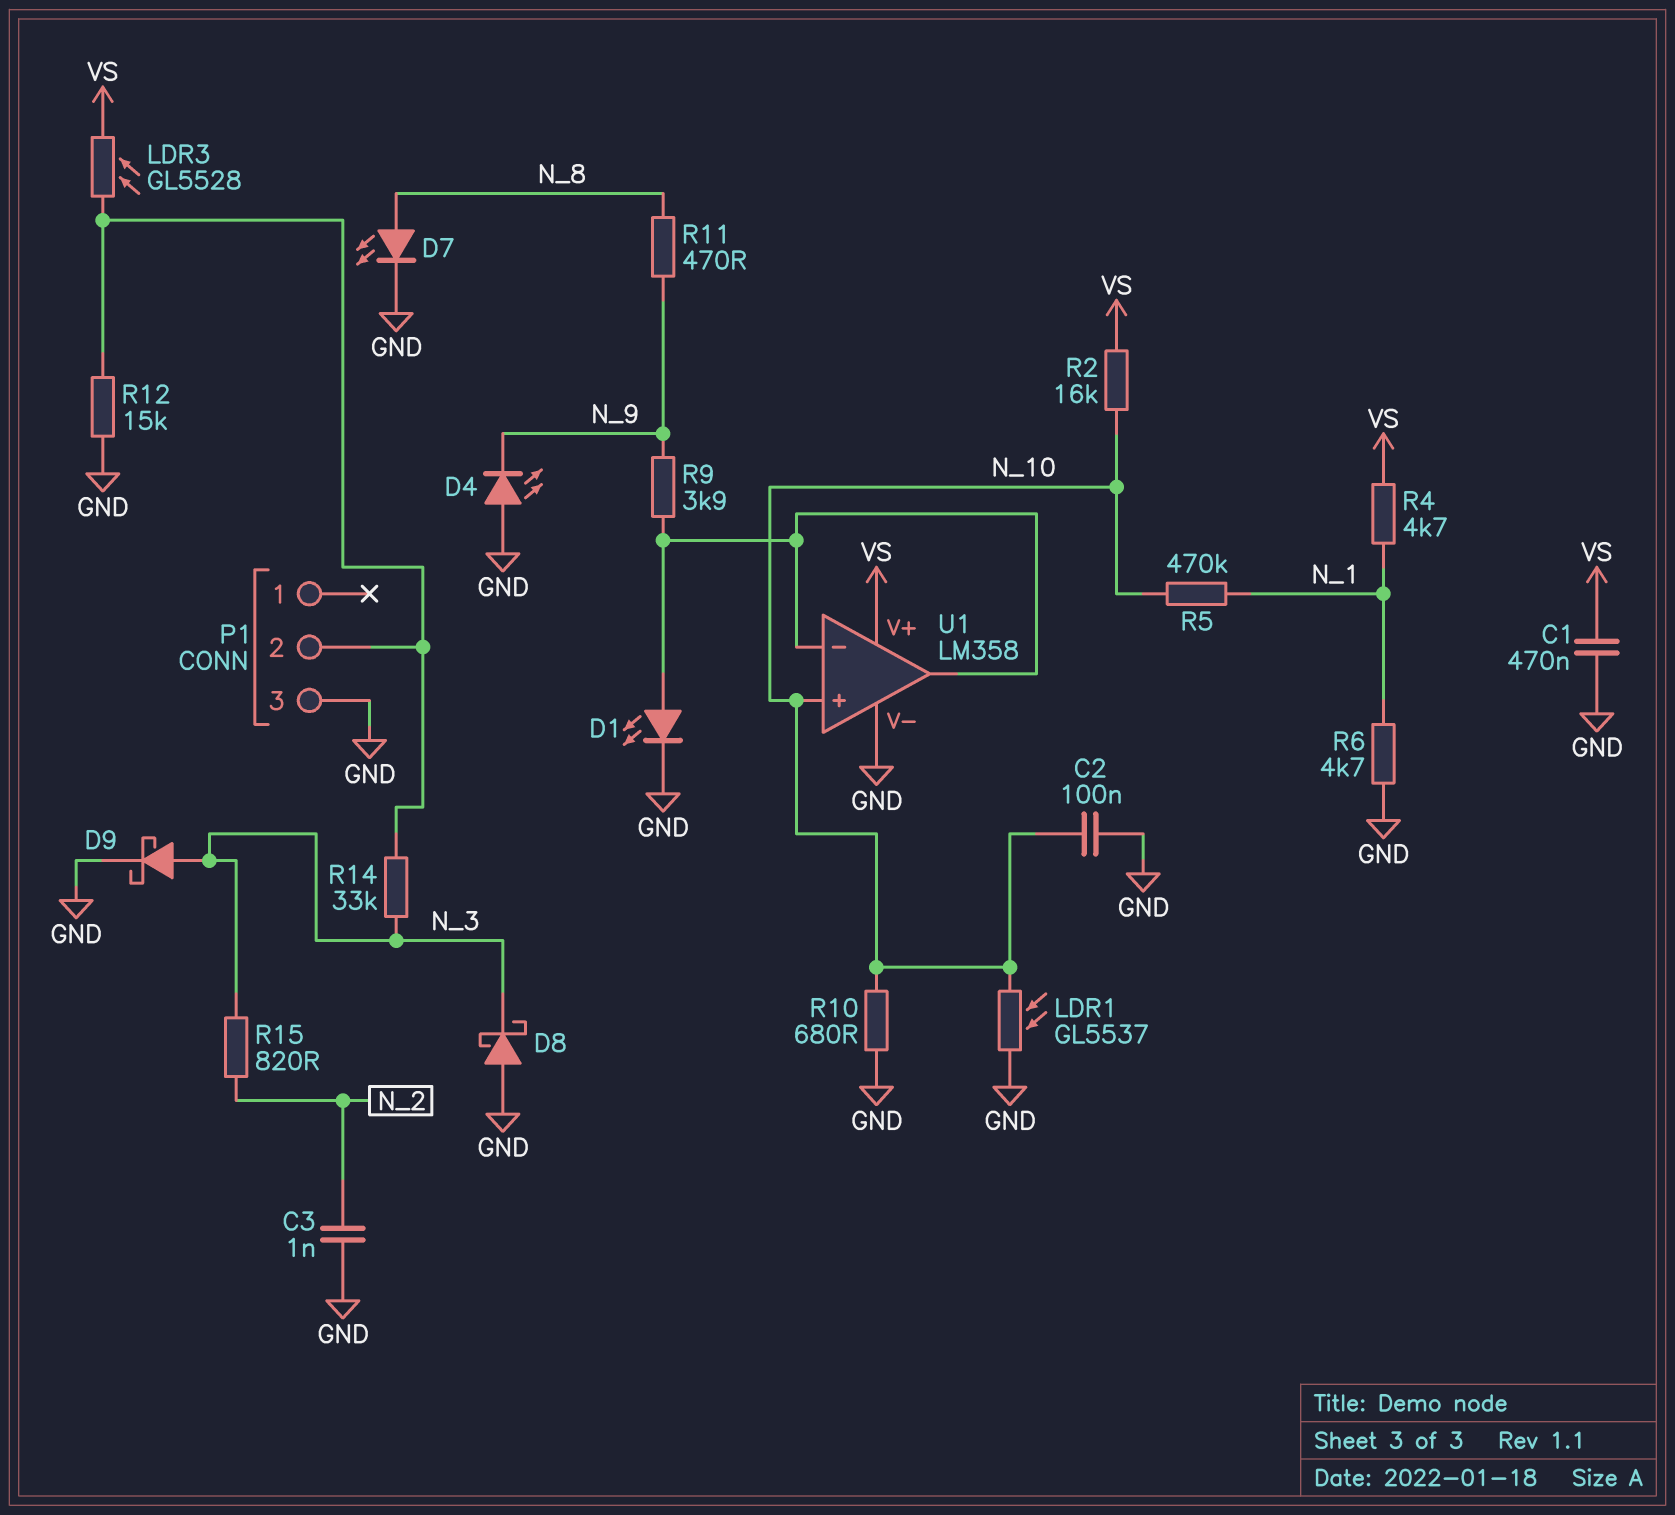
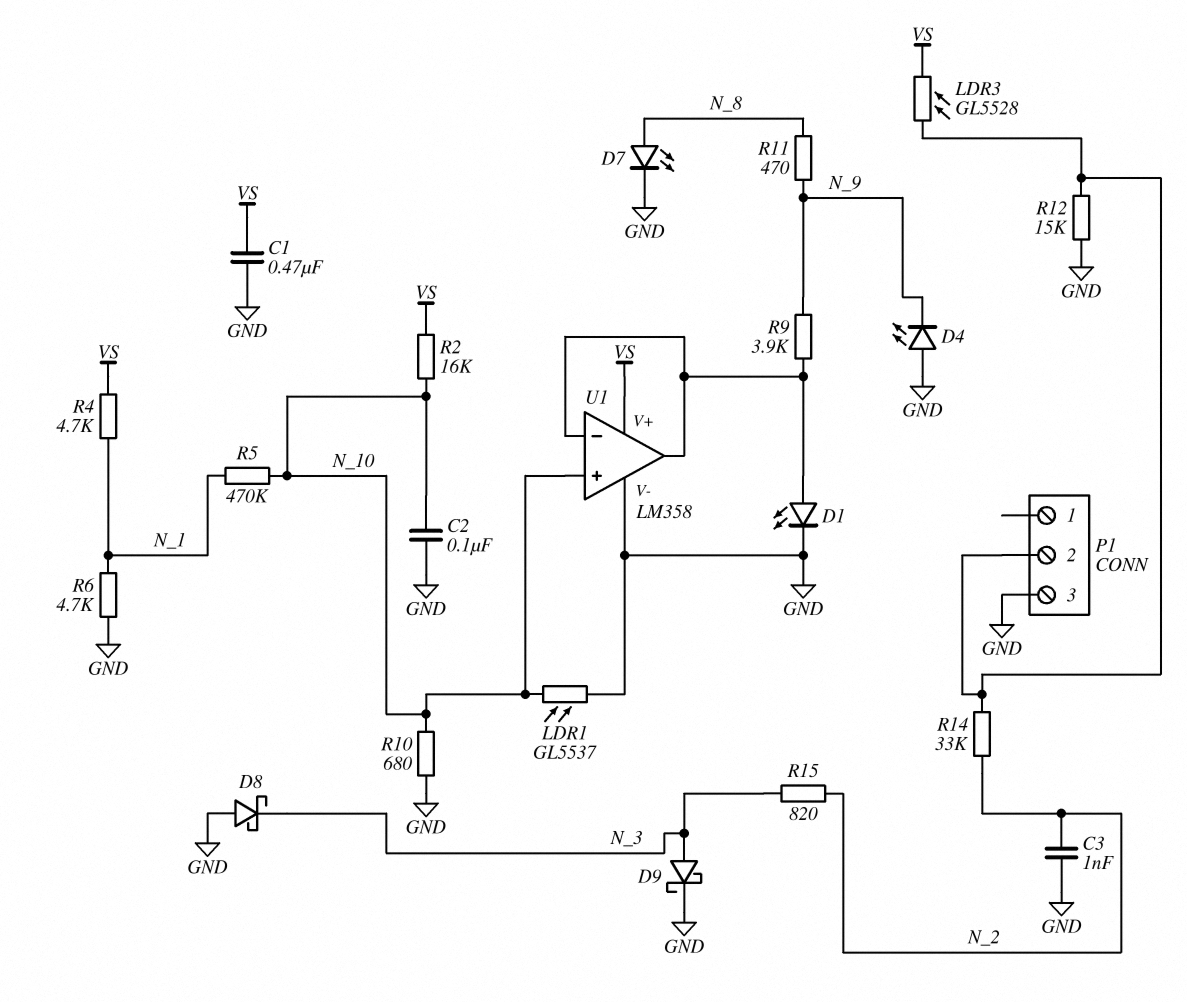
R14: 33k (N_3, P1/2) -> 33k (N_2, P1/2)

